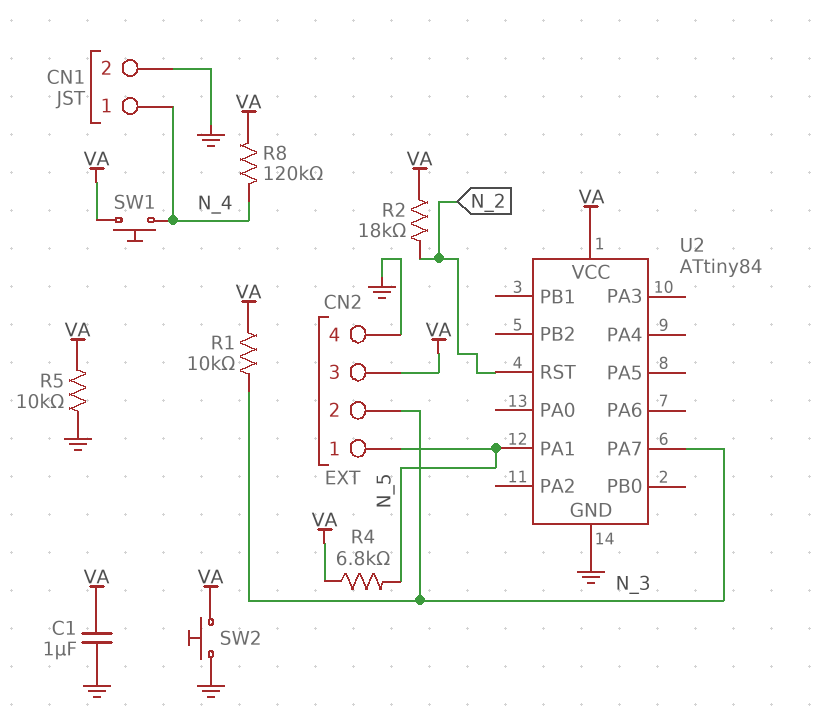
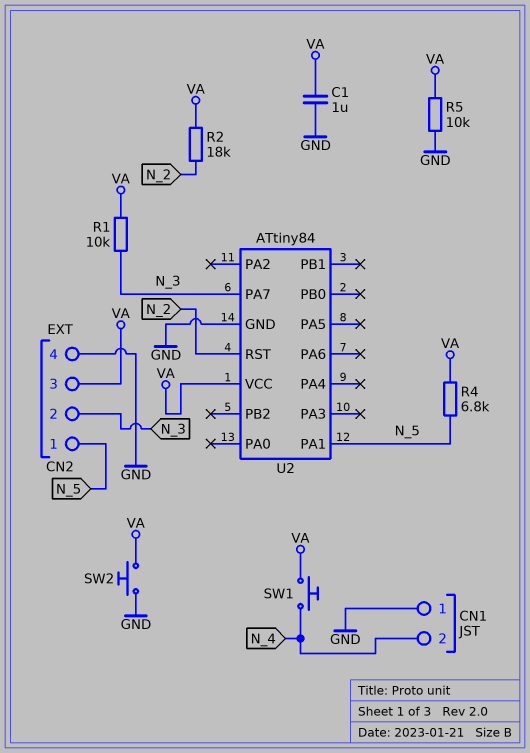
CN1 pin 1: N_4 -> GND
CN1 pin 2: GND -> N_4
R8: 120k (N_4, VA) -> none

